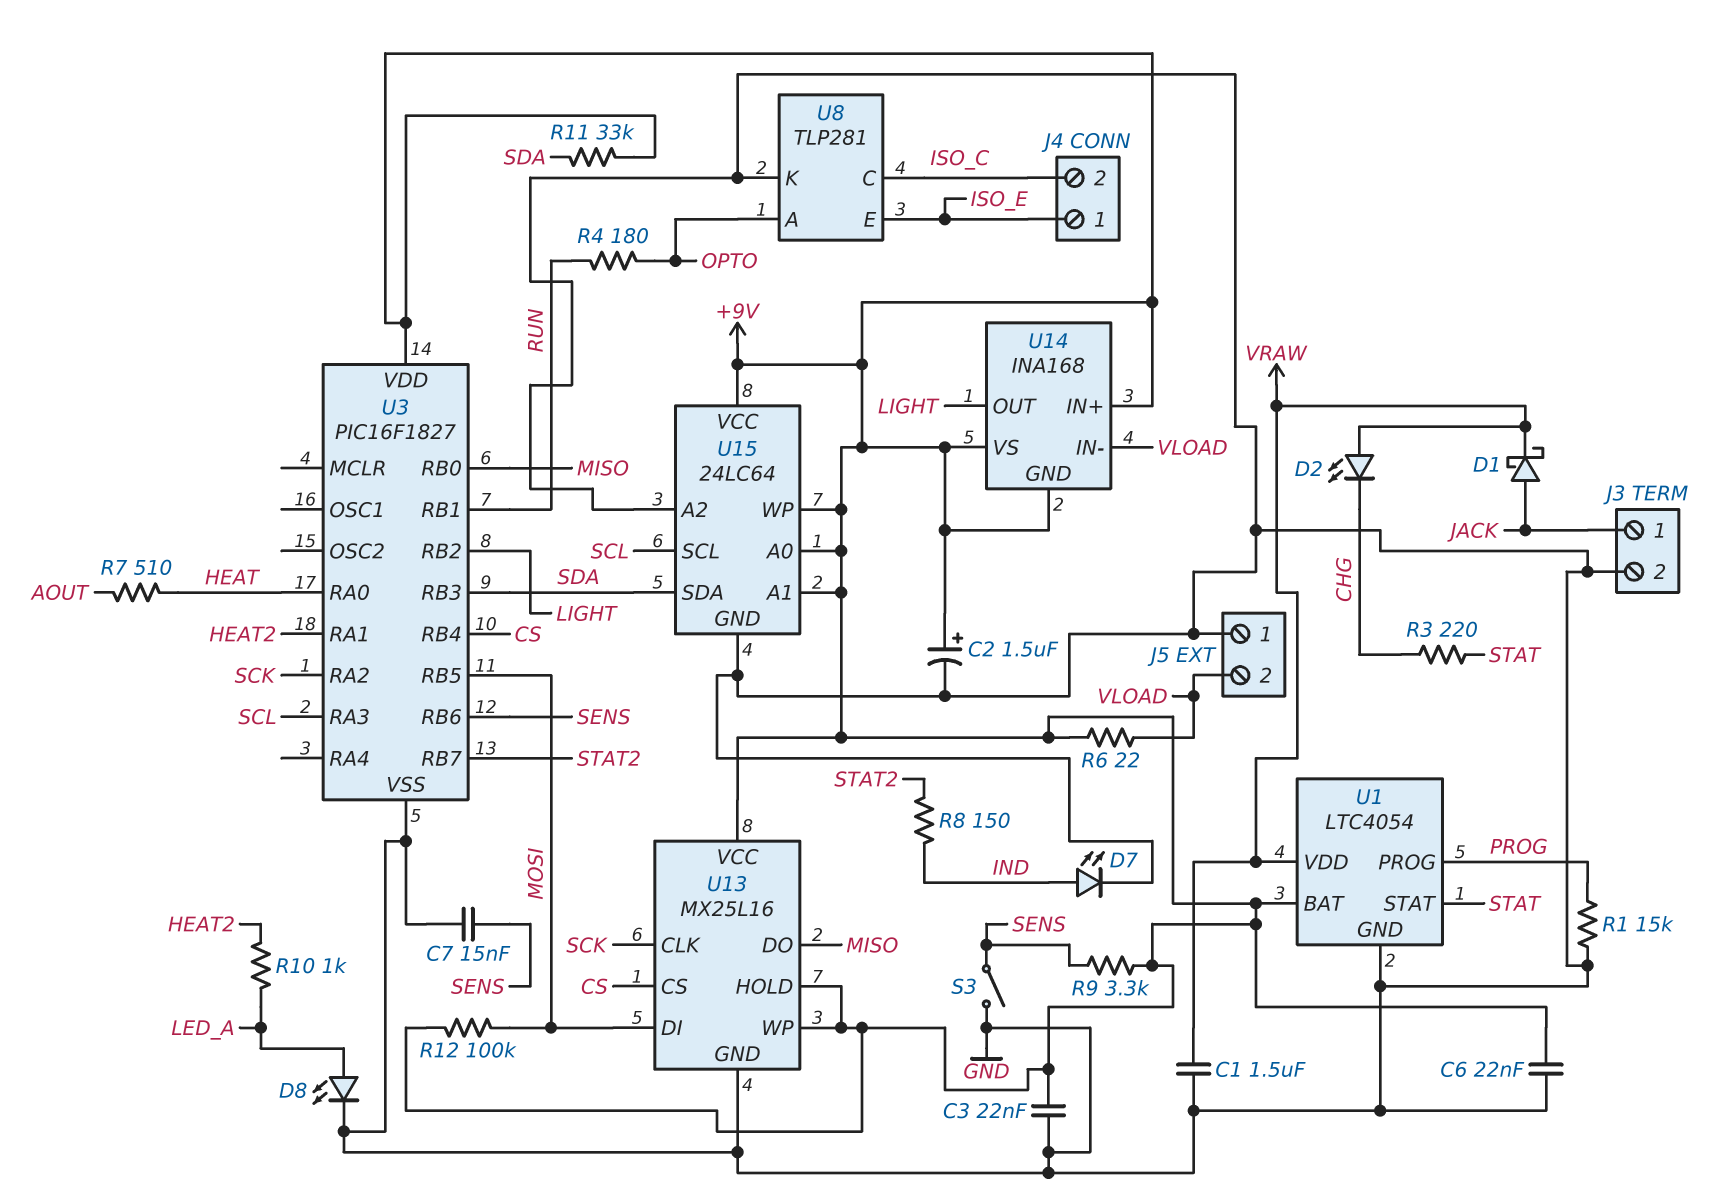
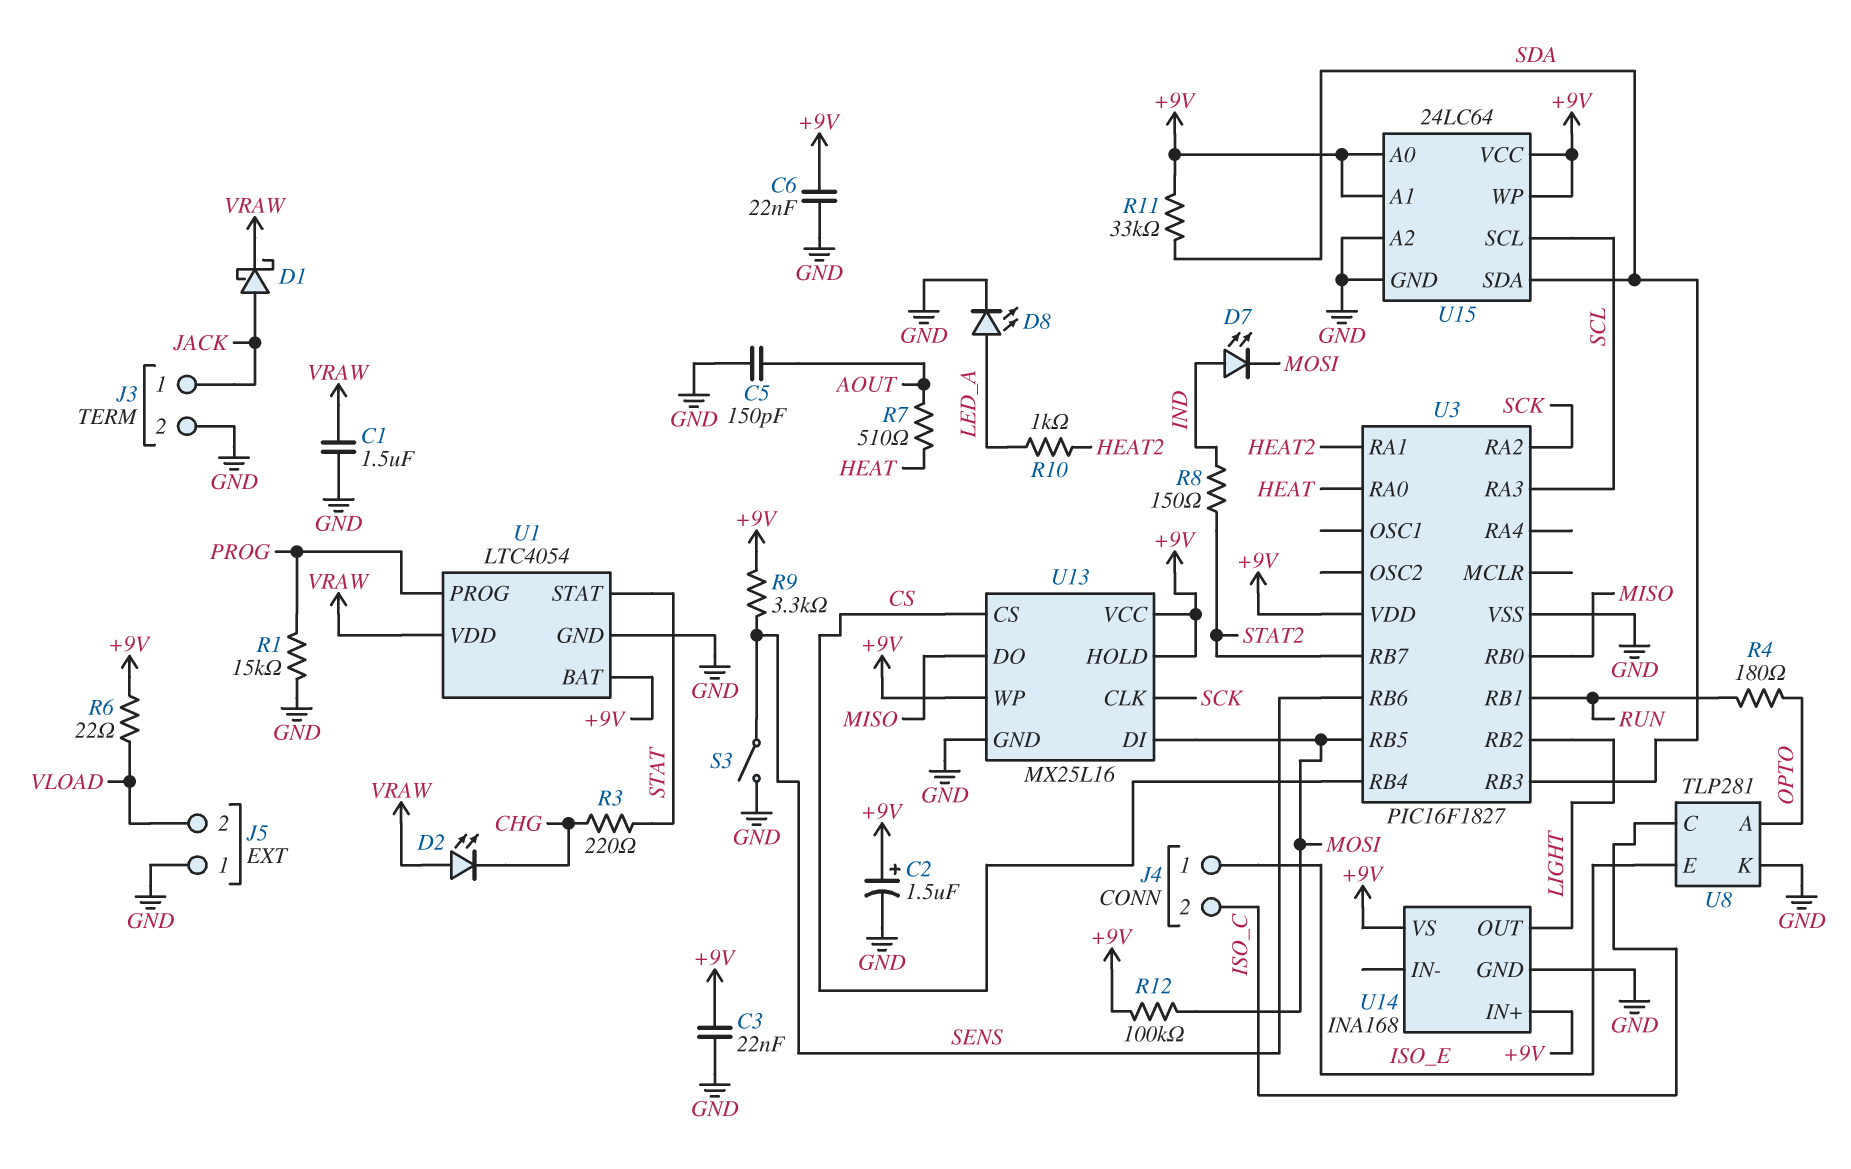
C5: none -> 150pF (AOUT, GND)
C7: 15nF (GND, SENS) -> none
D7: LED (A IND, K GND) -> LED (A IND, K MOSI)
U14 pin GND: +9V -> GND
U14 pin IN-: VLOAD -> none

